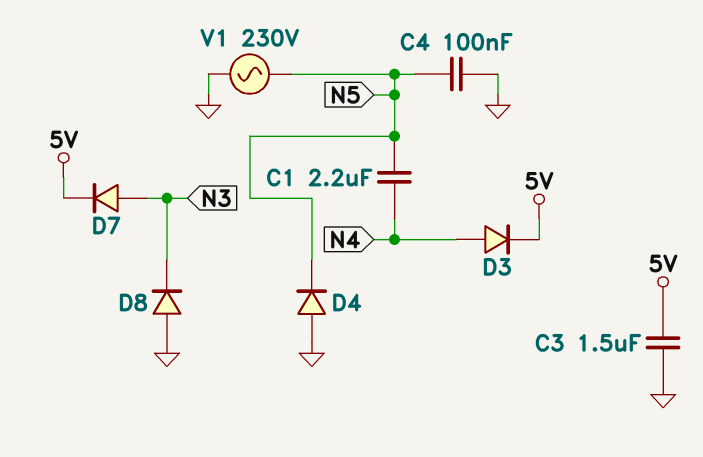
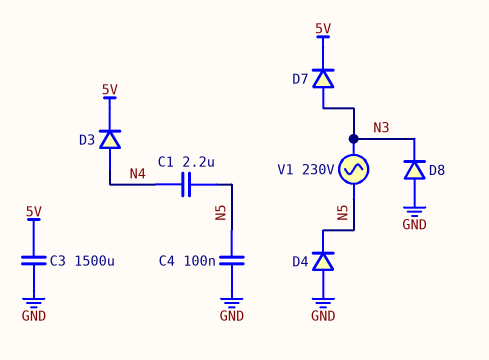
C3: 1.5uF (5V, GND) -> 1500uF (5V, GND)
V1: AC 230V (GND, N5) -> AC 230V (N3, N5)

